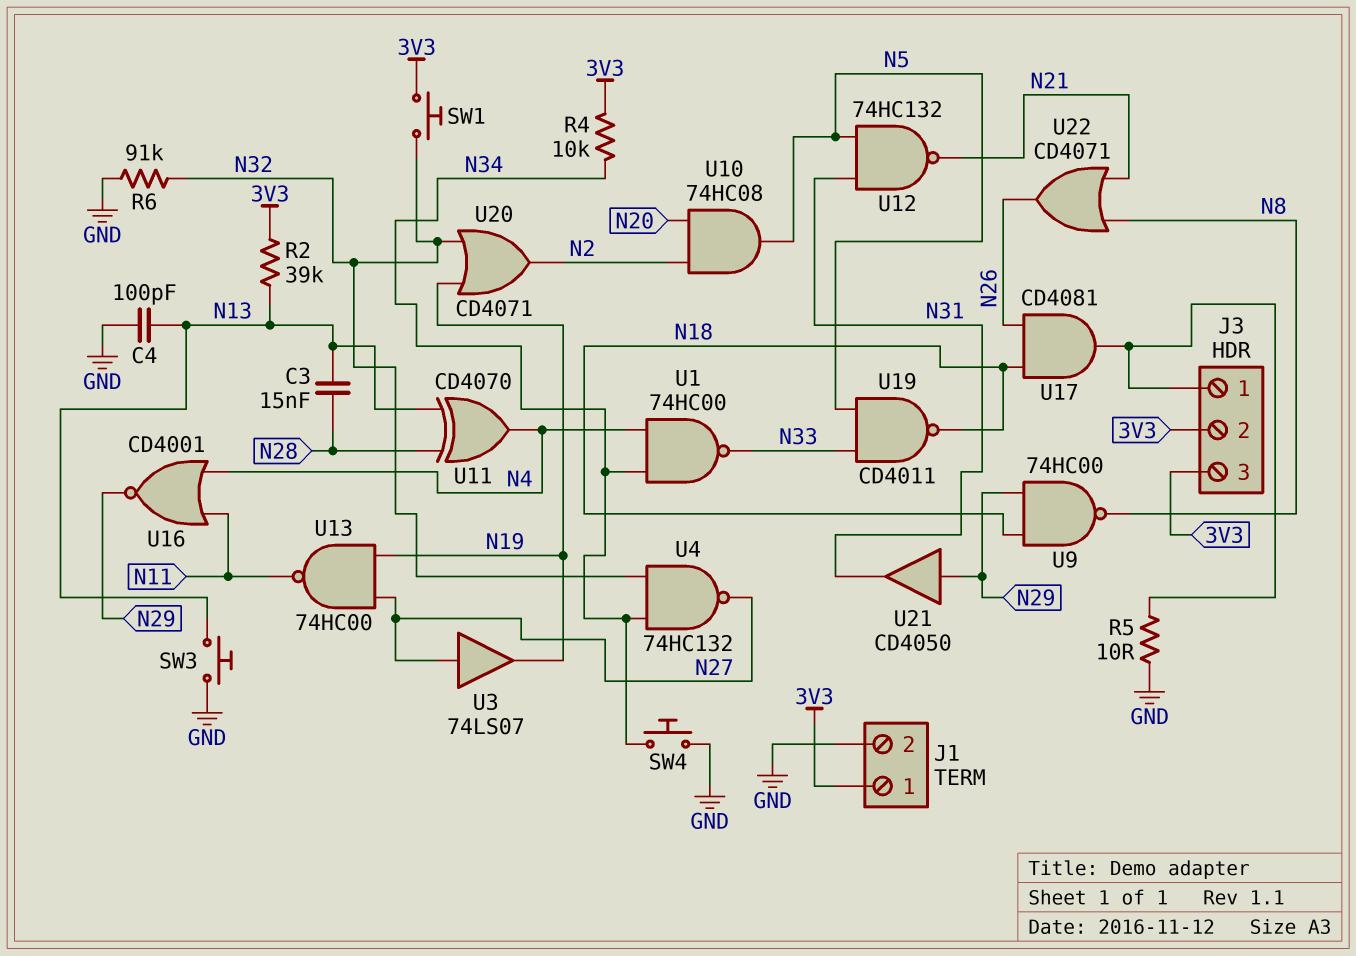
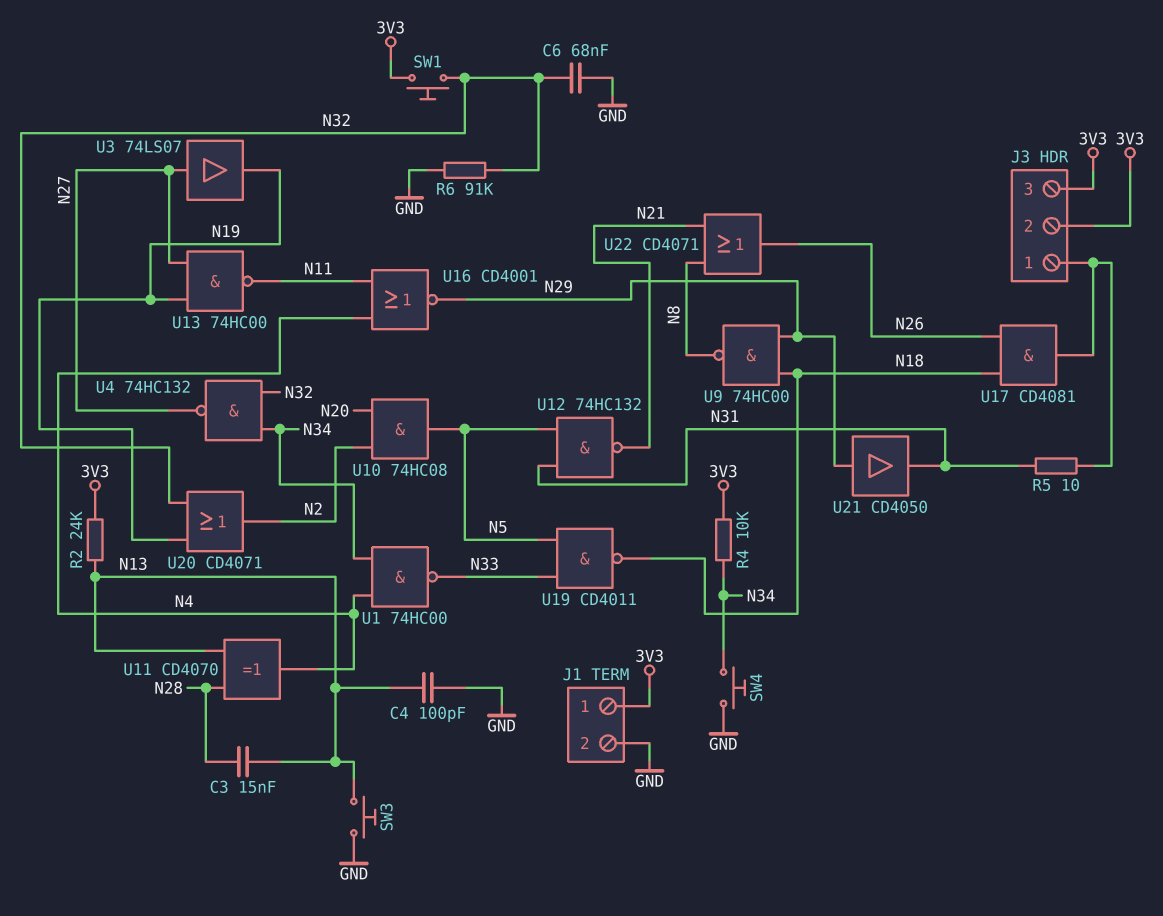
C6: none -> 68nF (GND, N32)
R2: 39k (3V3, N13) -> 24k (3V3, N13)
R5: 10 (GND, J3/1) -> 10 (J3/1, N31)

